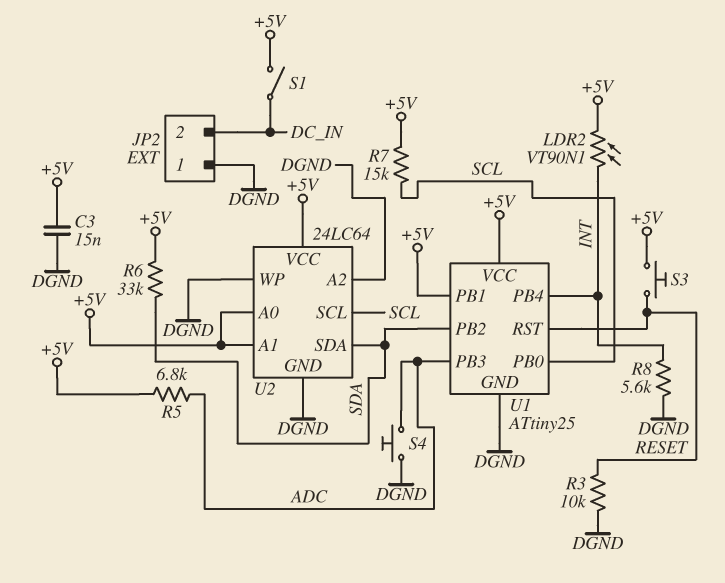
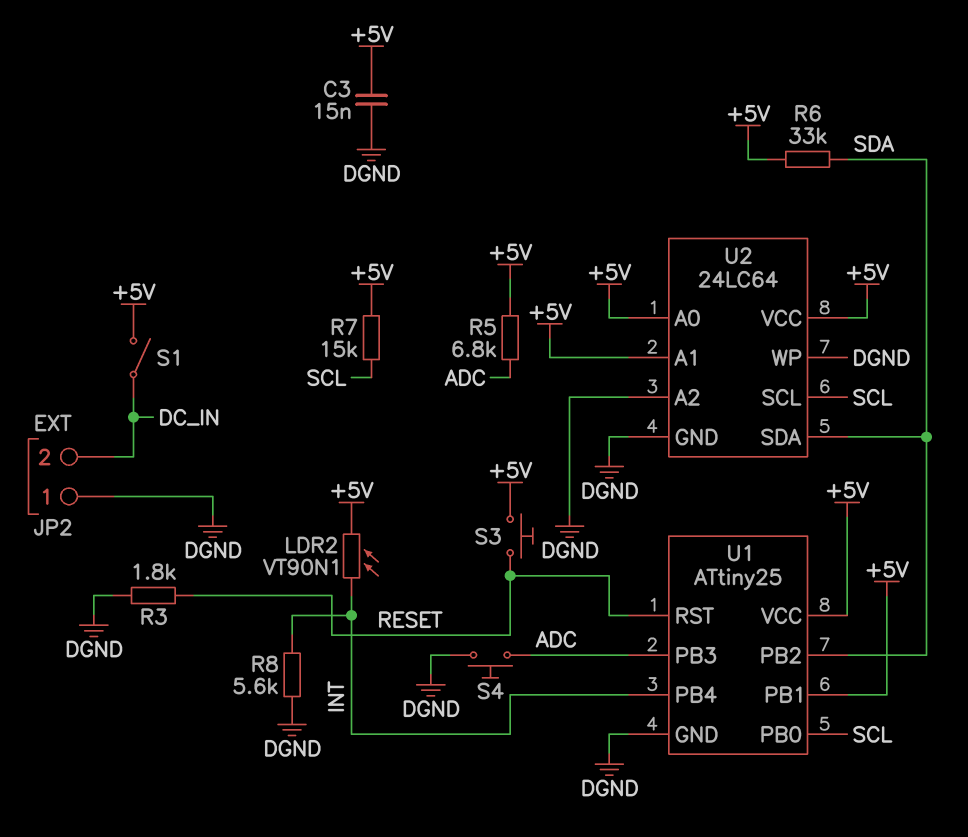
R3: 10k (DGND, RESET) -> 1.8k (DGND, RESET)

